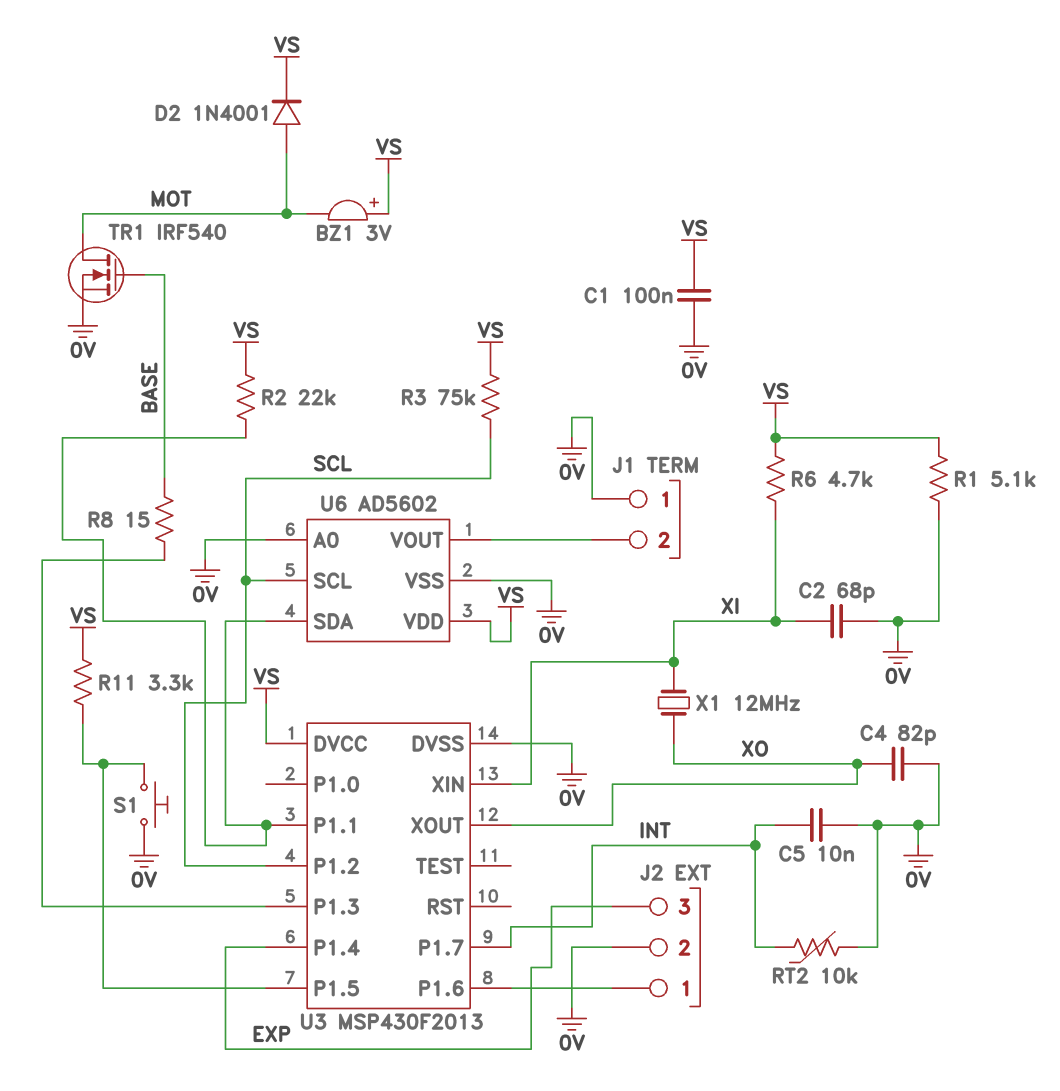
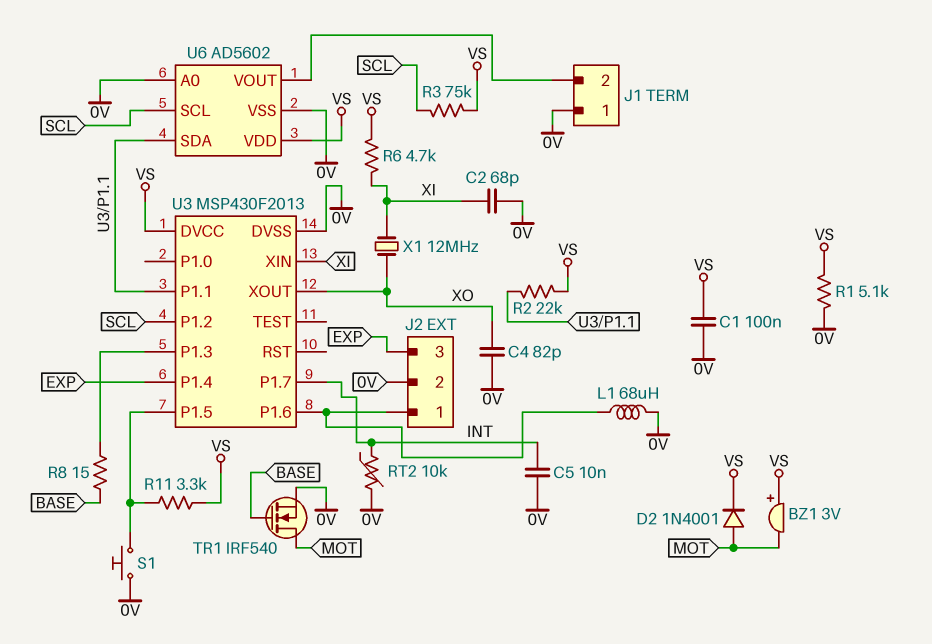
L1: none -> 68uH (0V, J2/1)

